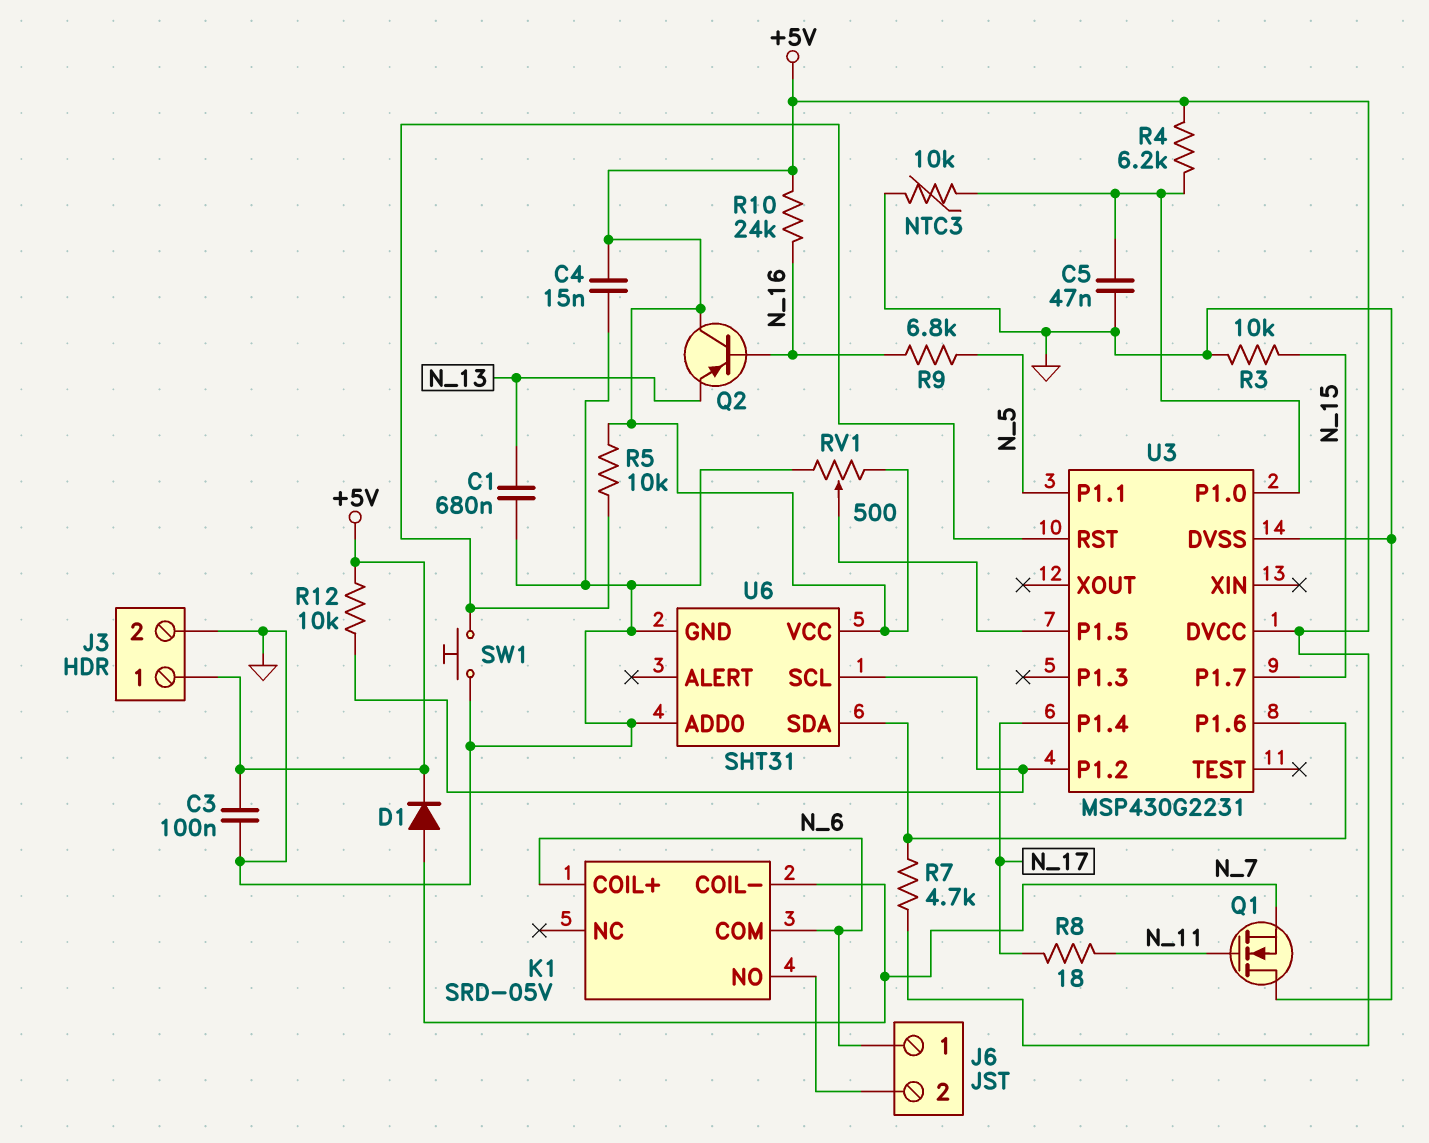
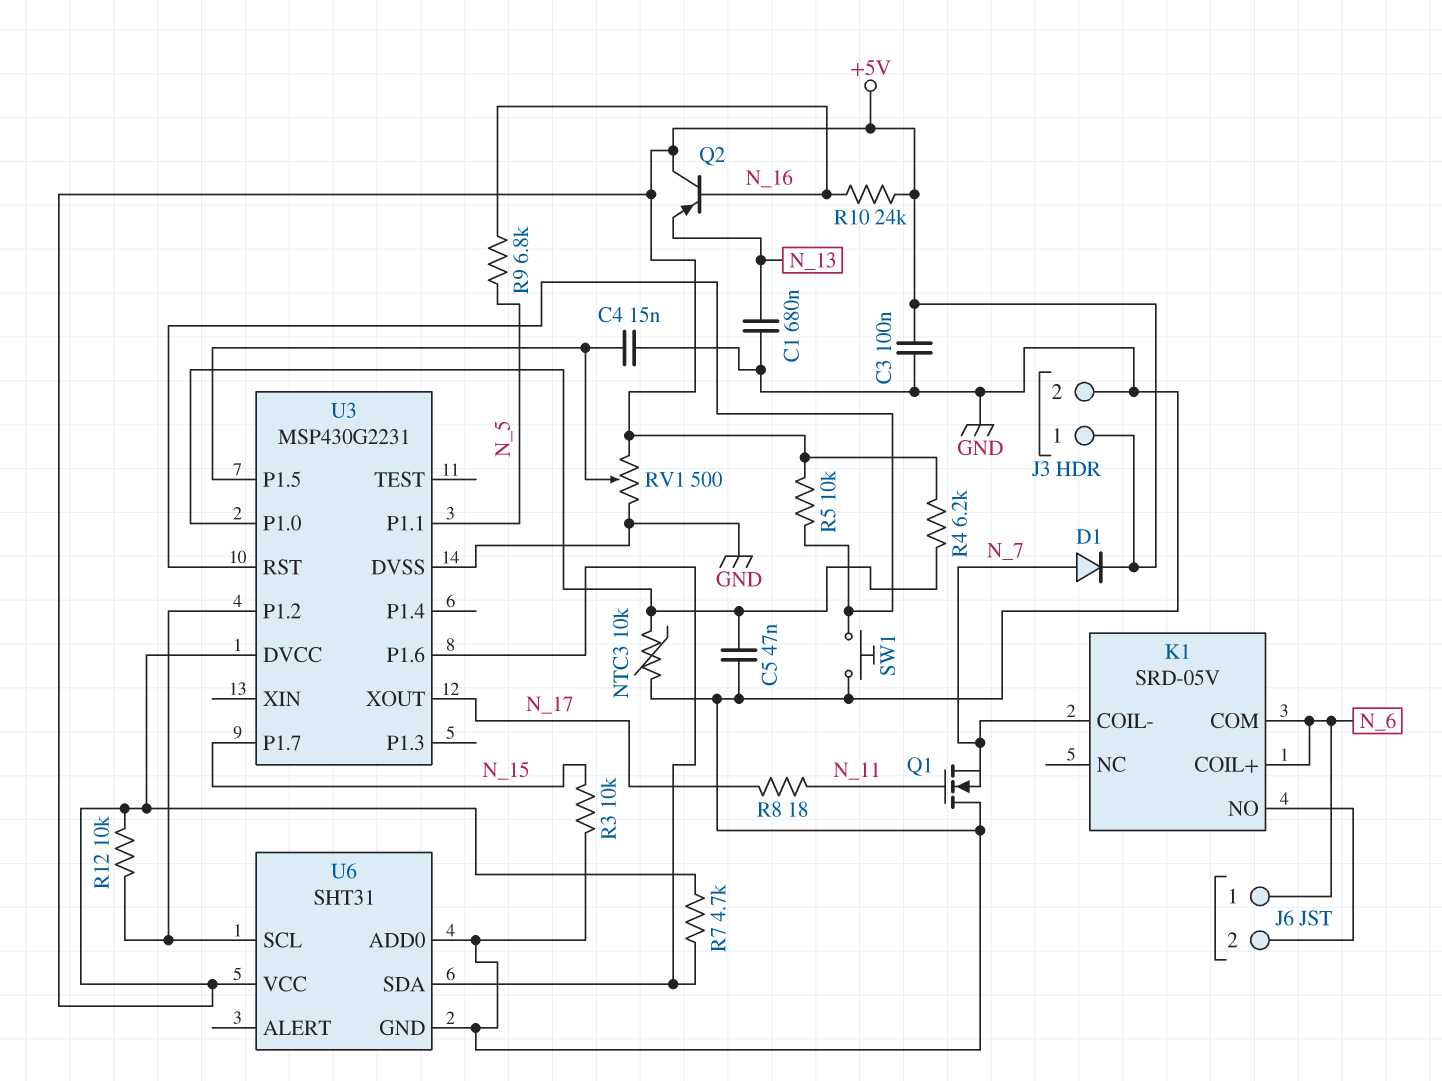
C4: 15nF (+5V, GND) -> 15nF (GND, U3/P1.5)
U3 pin P1.4: N_17 -> none
U3 pin XOUT: none -> N_17

